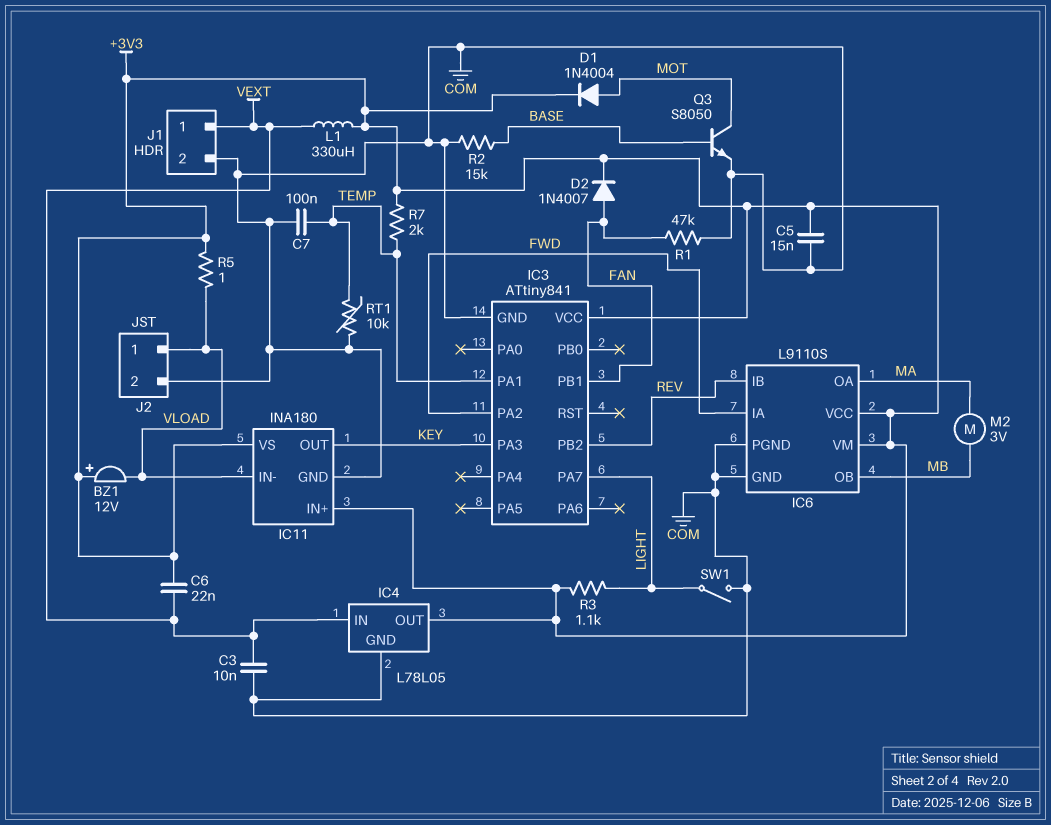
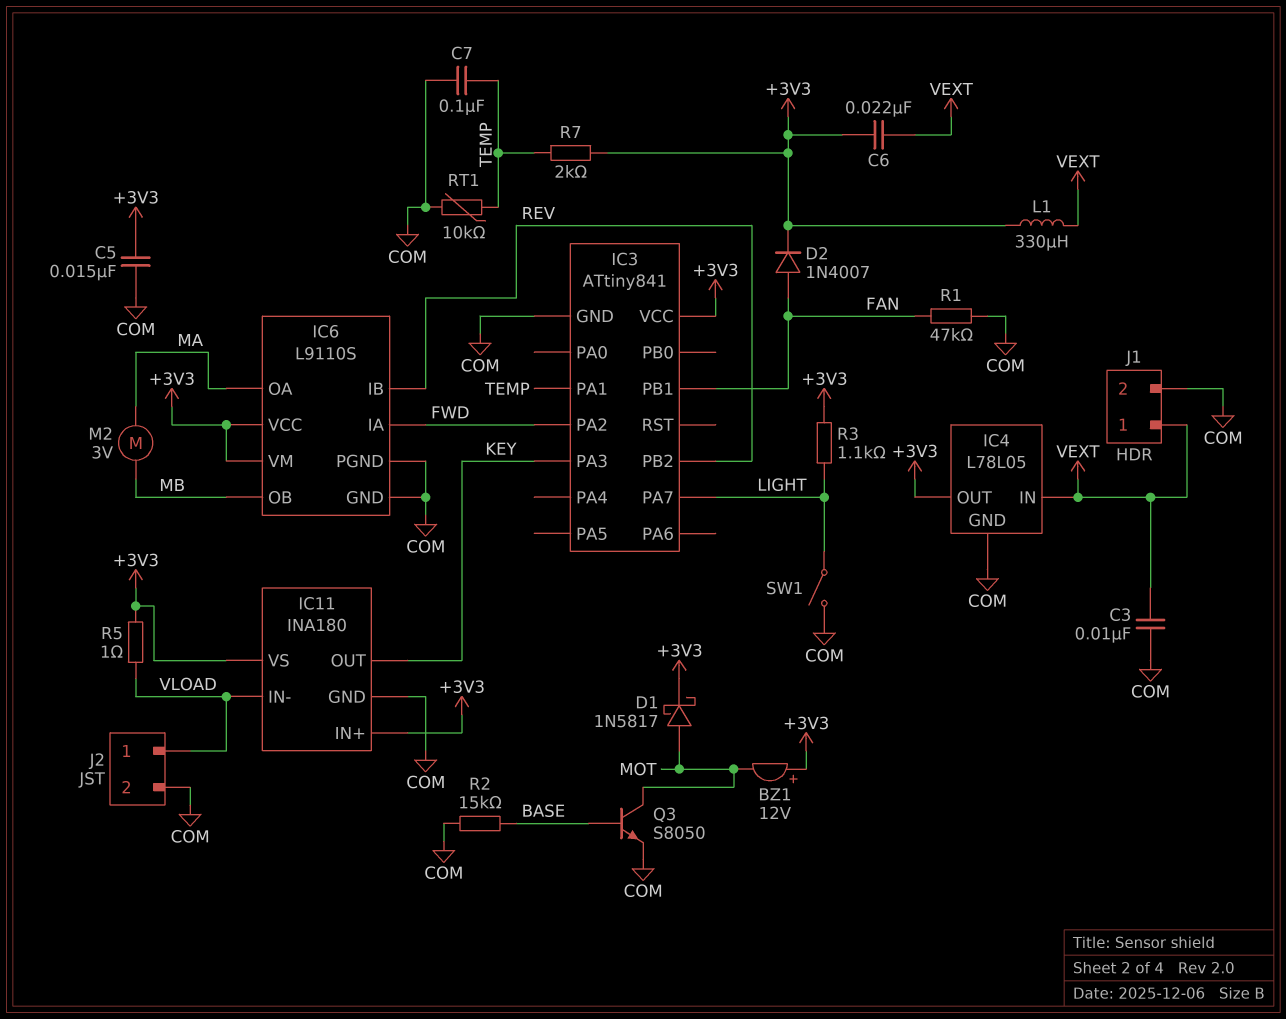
BZ1: buzzer 12V (plus +3V3, minus VLOAD) -> buzzer 12V (plus +3V3, minus MOT)
D1: diode 1N4004 (A MOT, K +3V3) -> schottky 1N5817 (A MOT, K +3V3)

